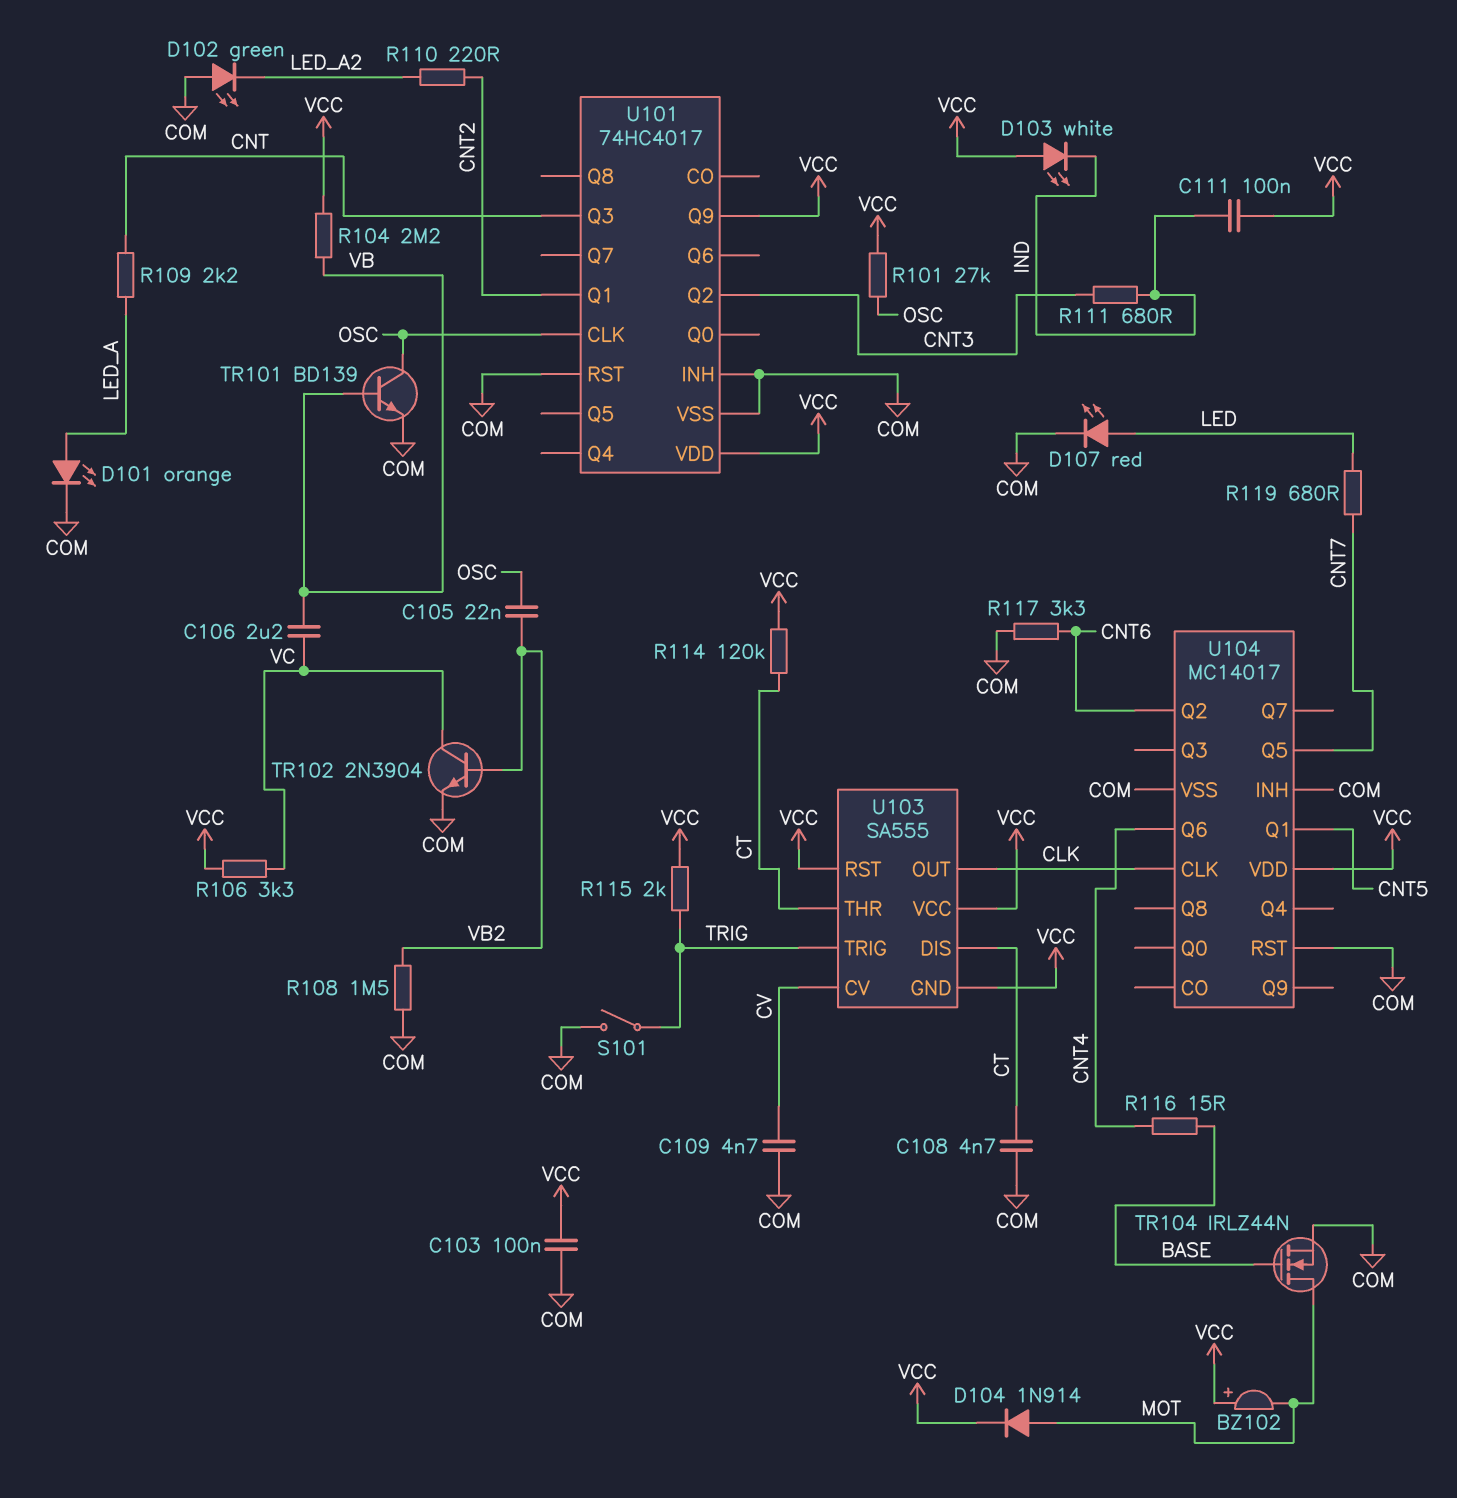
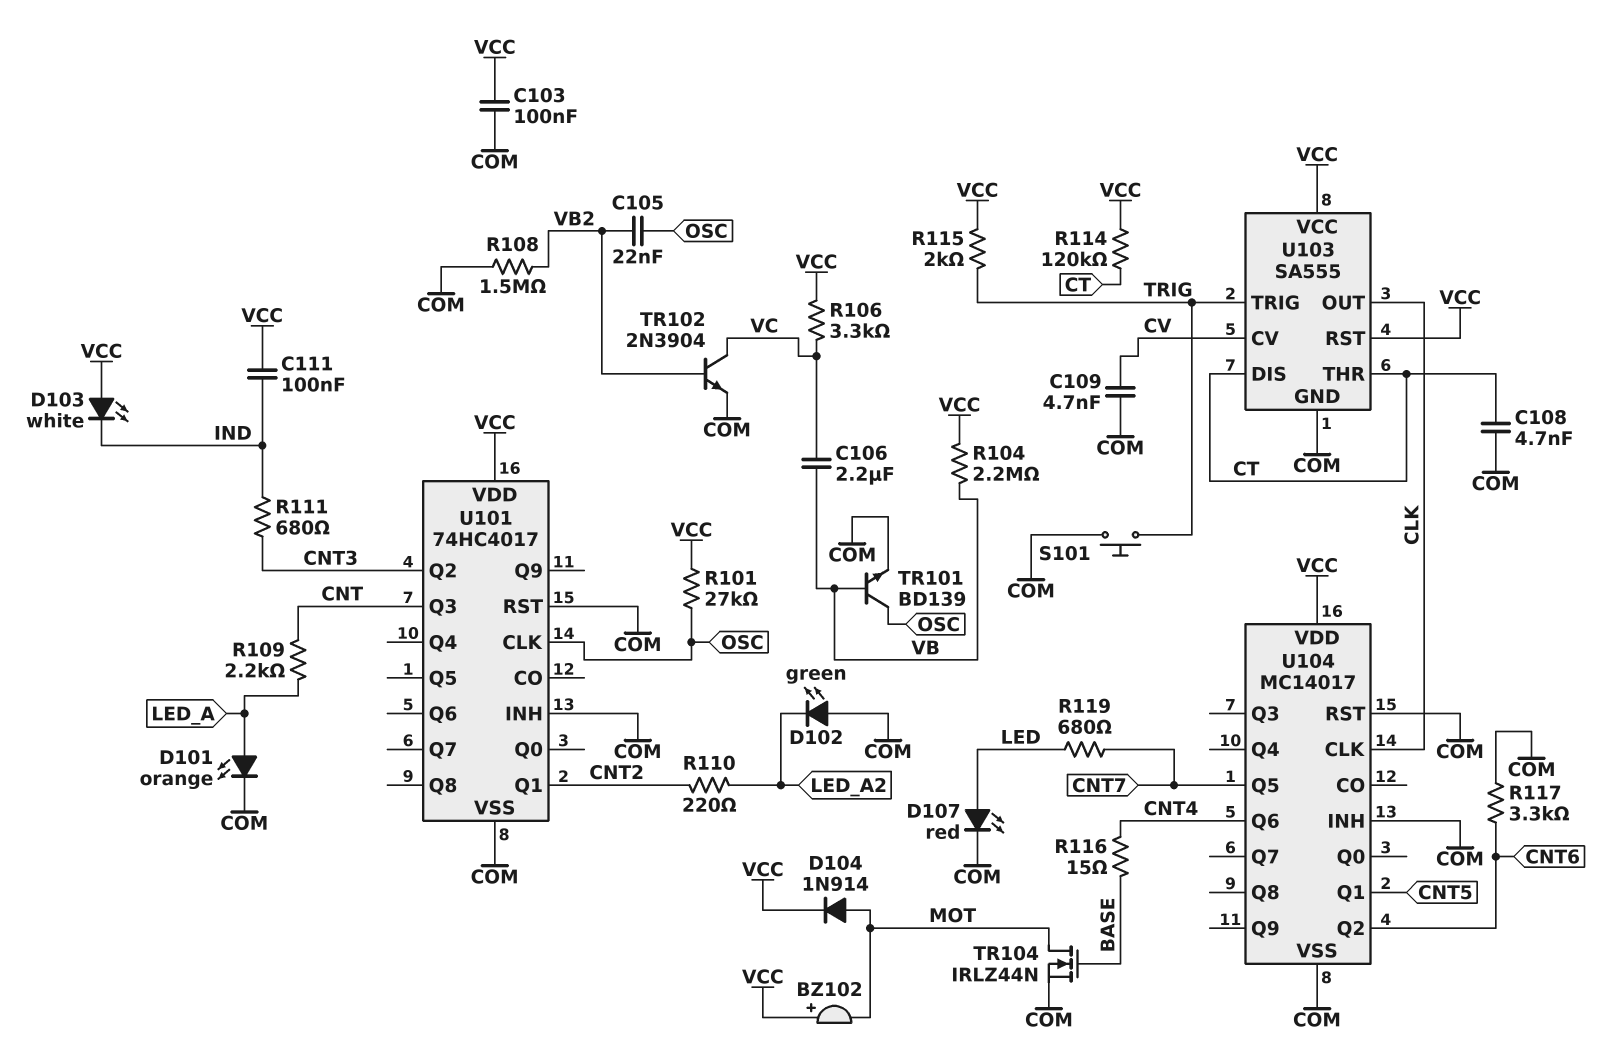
S101: switch (COM, TRIG) -> button (COM, TRIG)
U101 pin Q9: VCC -> none
U103 pin GND: VCC -> COM

